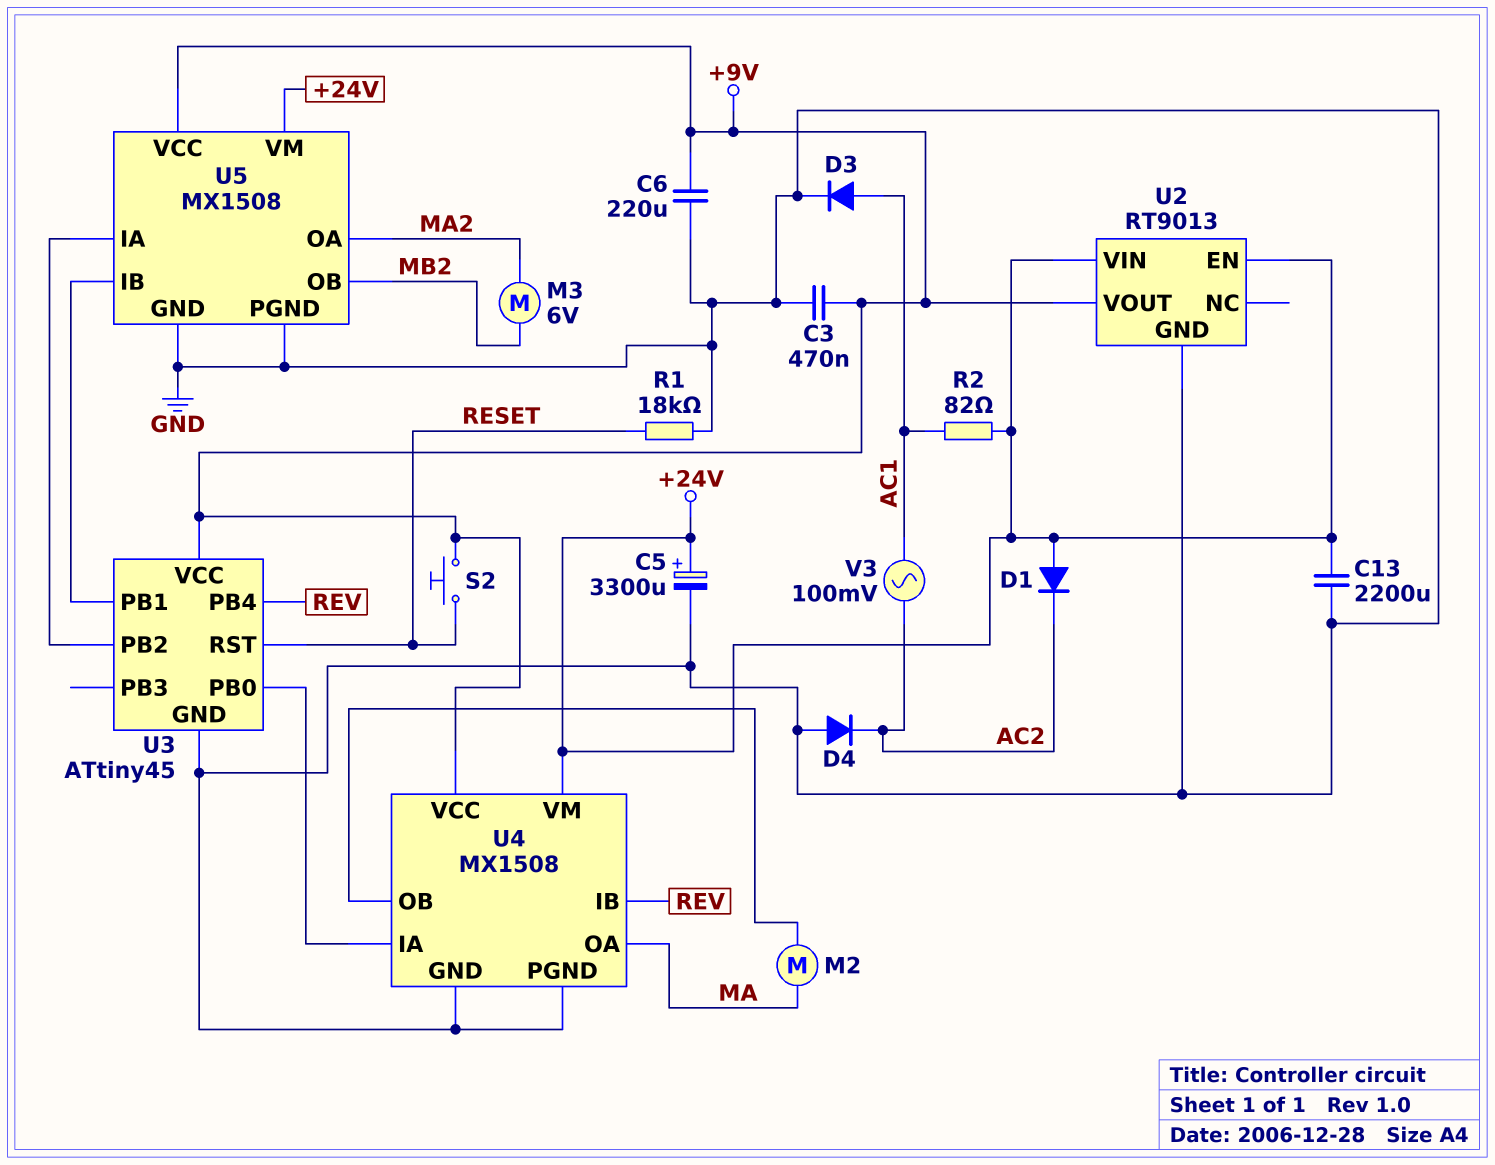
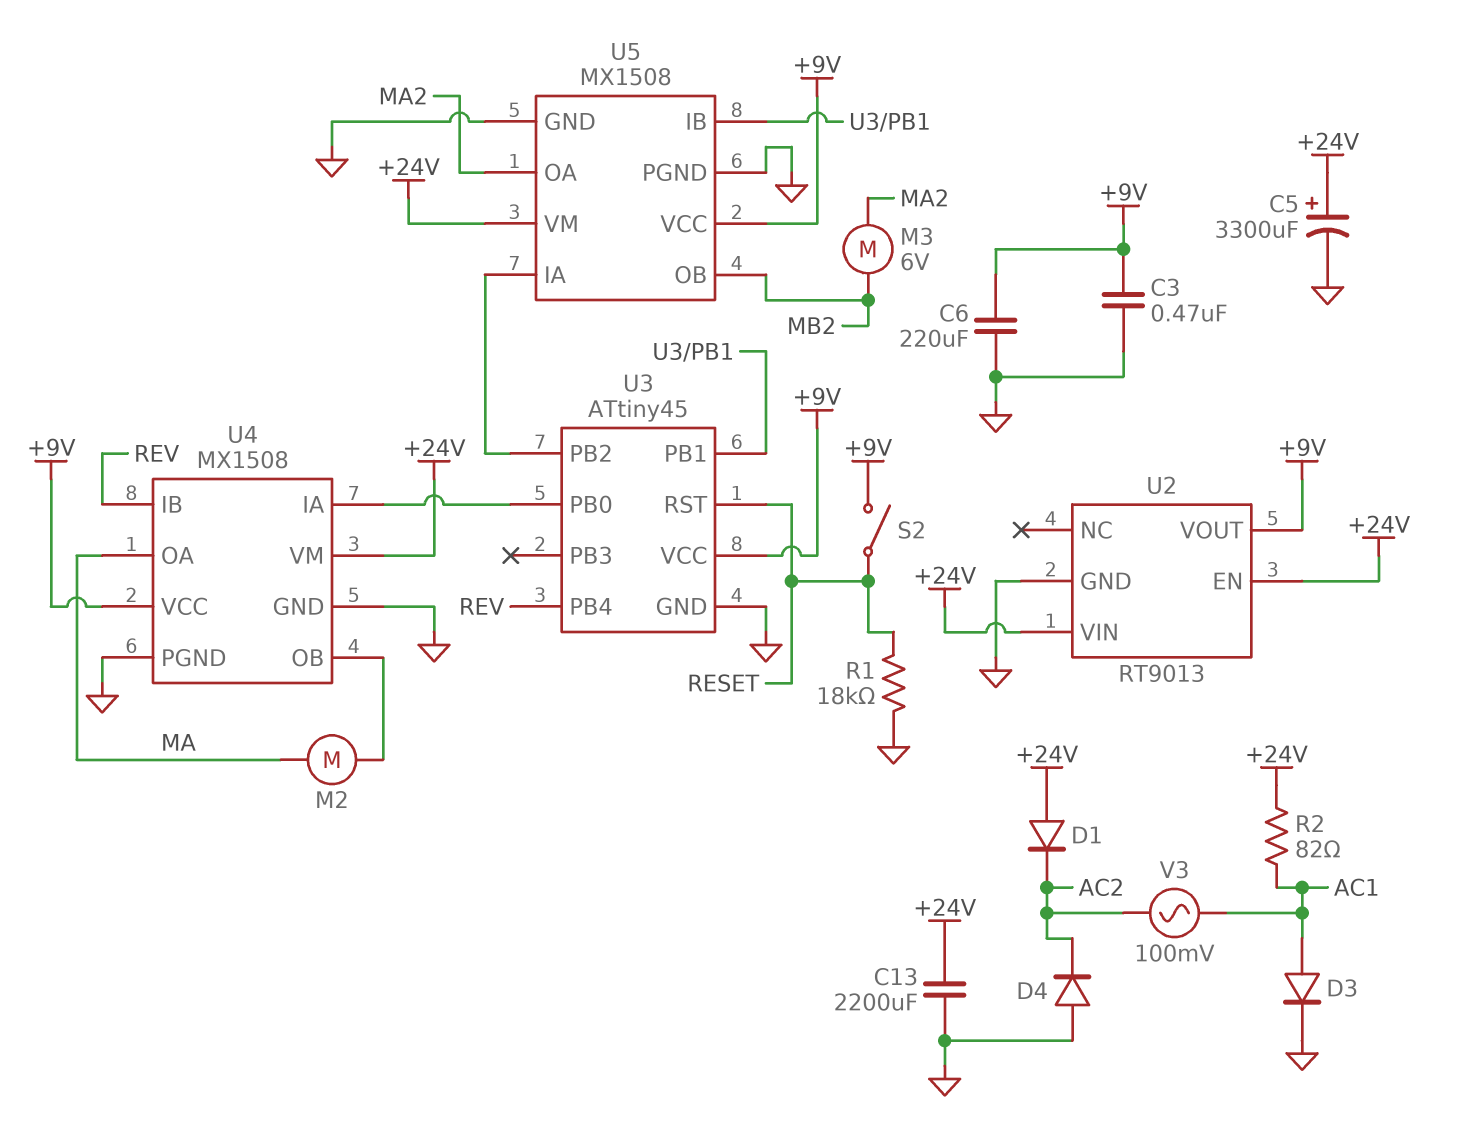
S2: button (+9V, RESET) -> switch (+9V, RESET)

